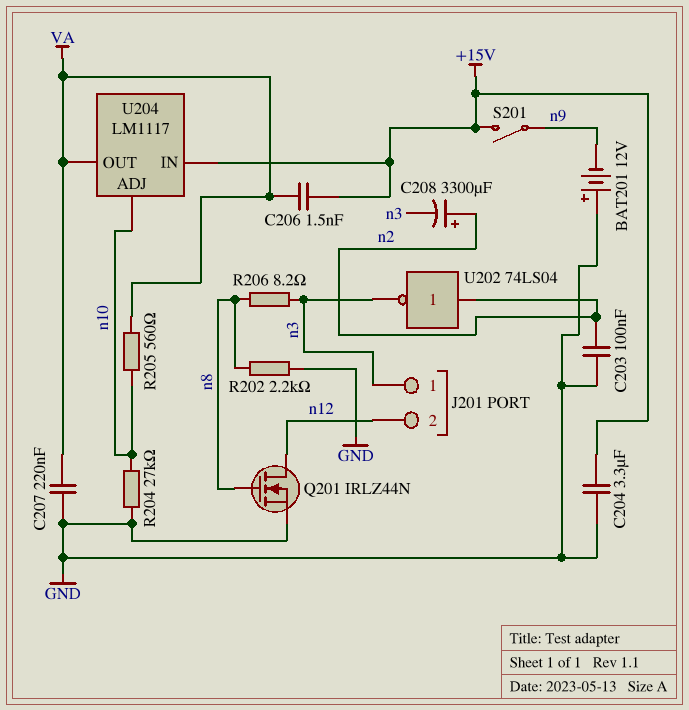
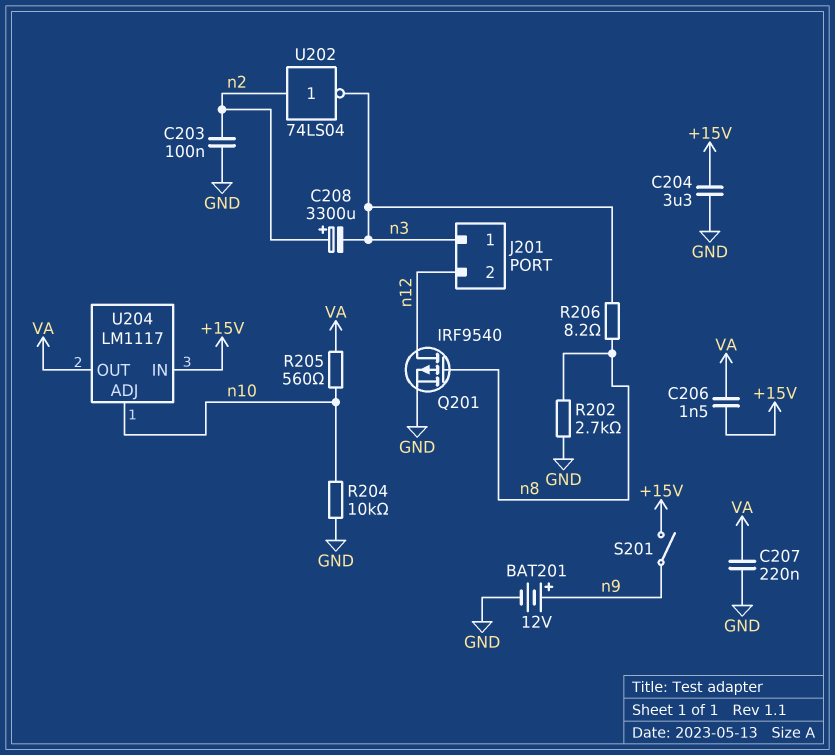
BAT201: 12V (plus GND, minus n9) -> 12V (plus n9, minus GND)
Q201: NMOS IRLZ44N (G n8, D n12, S GND) -> PMOS IRF9540 (G n8, D n12, S GND)
R202: 2.2k (GND, n8) -> 2.7k (GND, n8)
R204: 27k (GND, n10) -> 10k (GND, n10)

